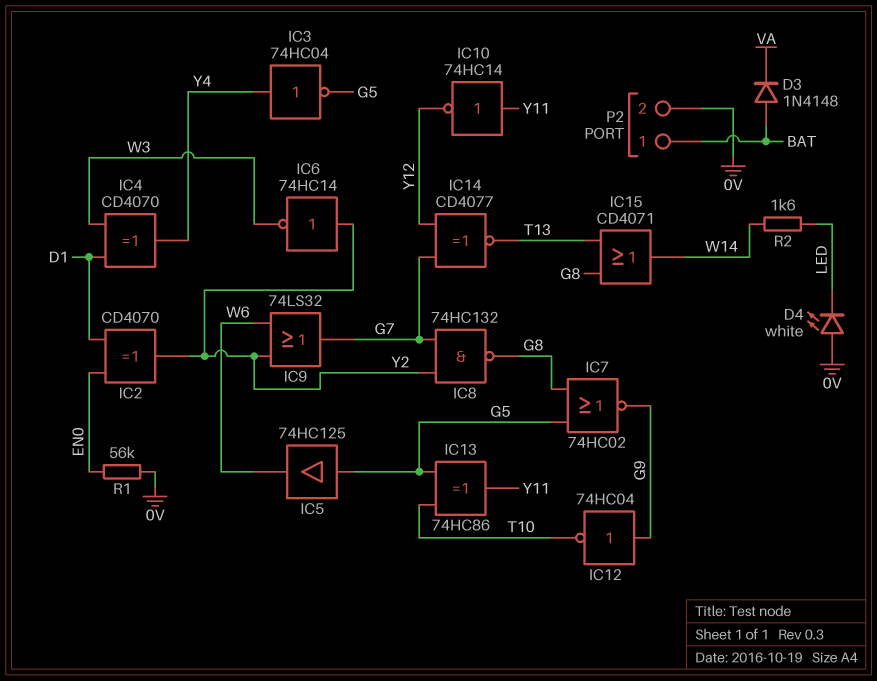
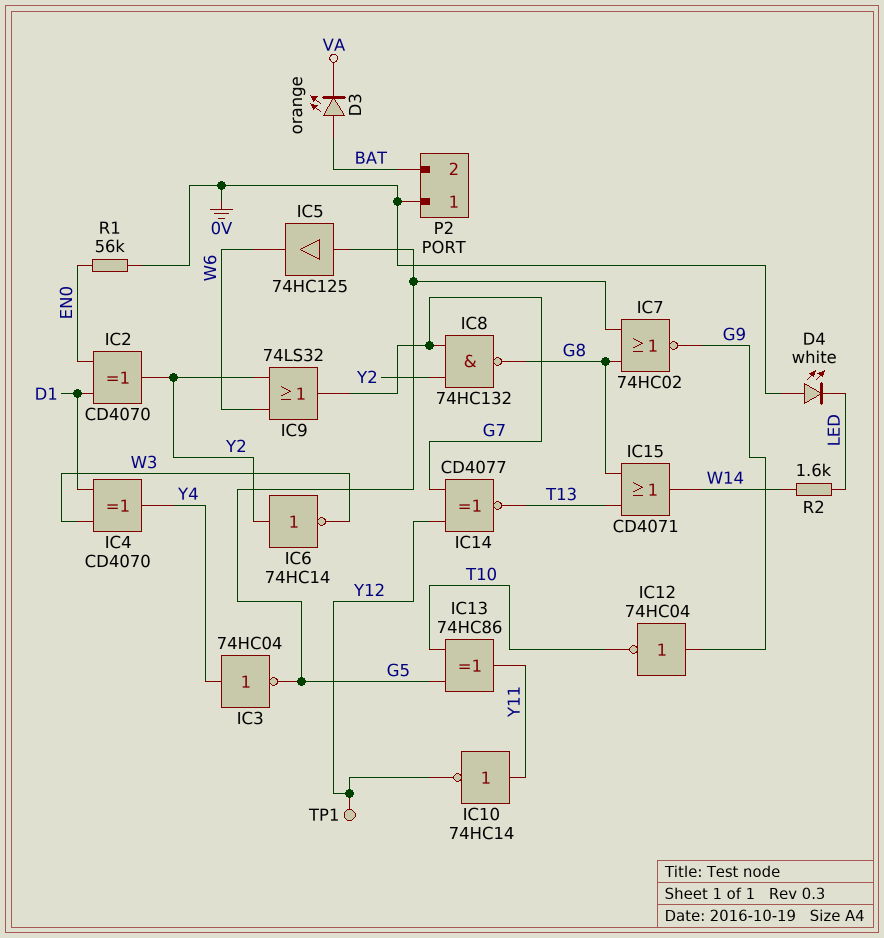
D3: diode 1N4148 (A BAT, K VA) -> LED orange (A BAT, K VA)
P2 pin 1: BAT -> 0V
P2 pin 2: 0V -> BAT
TP1: none -> test point (Y12)

